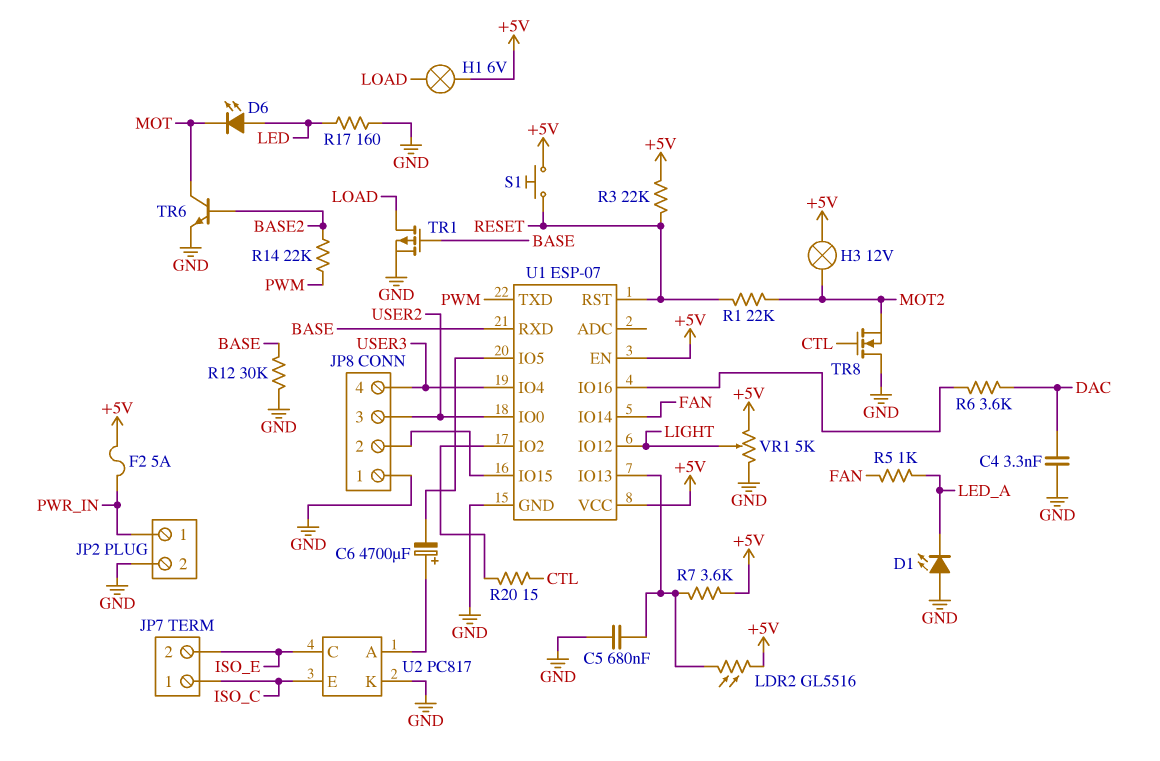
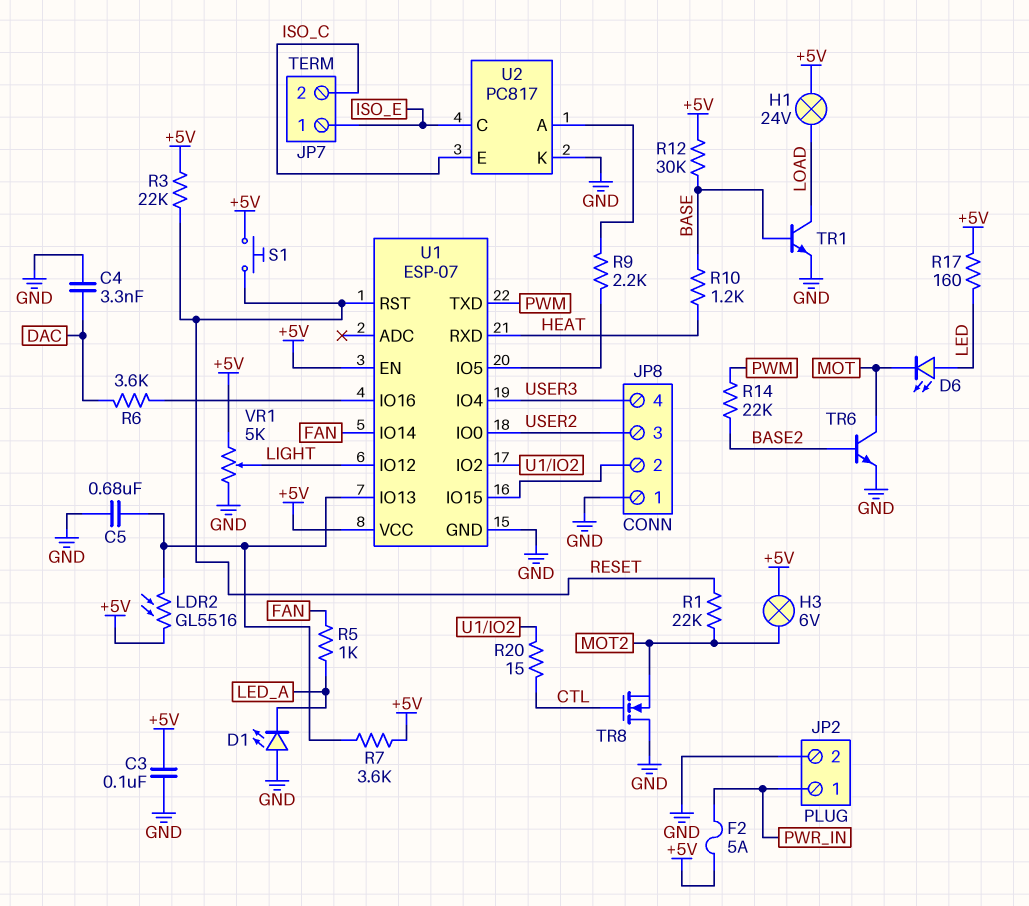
C3: none -> 100nF (+5V, GND)
C6: 4700uF (plus U2/A, minus U1/IO5) -> none
H1: lamp 6V (+5V, LOAD) -> lamp 24V (+5V, LOAD)
H3: lamp 12V (+5V, MOT2) -> lamp 6V (+5V, MOT2)
JP7 pin 1: ISO_C -> ISO_E
JP7 pin 2: ISO_E -> ISO_C
R9: none -> 2.2k (U1/IO5, U2/A)
R10: none -> 1.2k (BASE, HEAT)
R12: 30k (BASE, GND) -> 30k (+5V, BASE)
R17: 160 (GND, LED) -> 160 (+5V, LED)
TR1: PMOS (G BASE, D LOAD, S GND) -> NPN (B BASE, C LOAD, E GND)
U1 pin RXD: BASE -> HEAT

